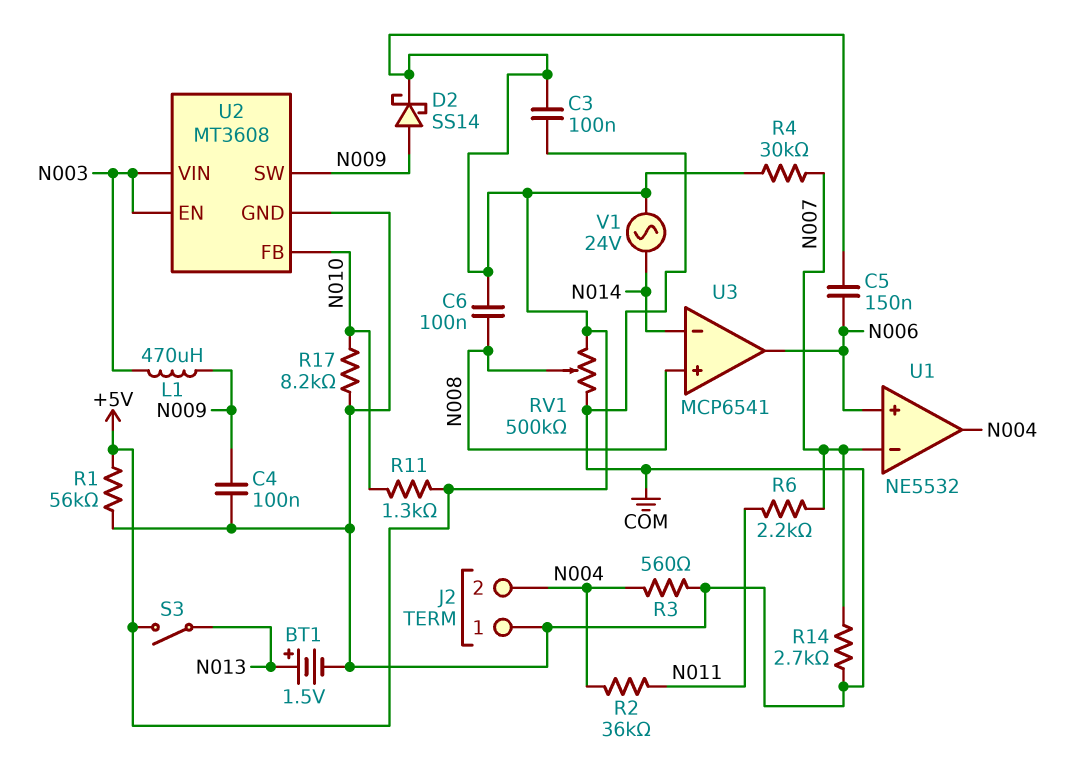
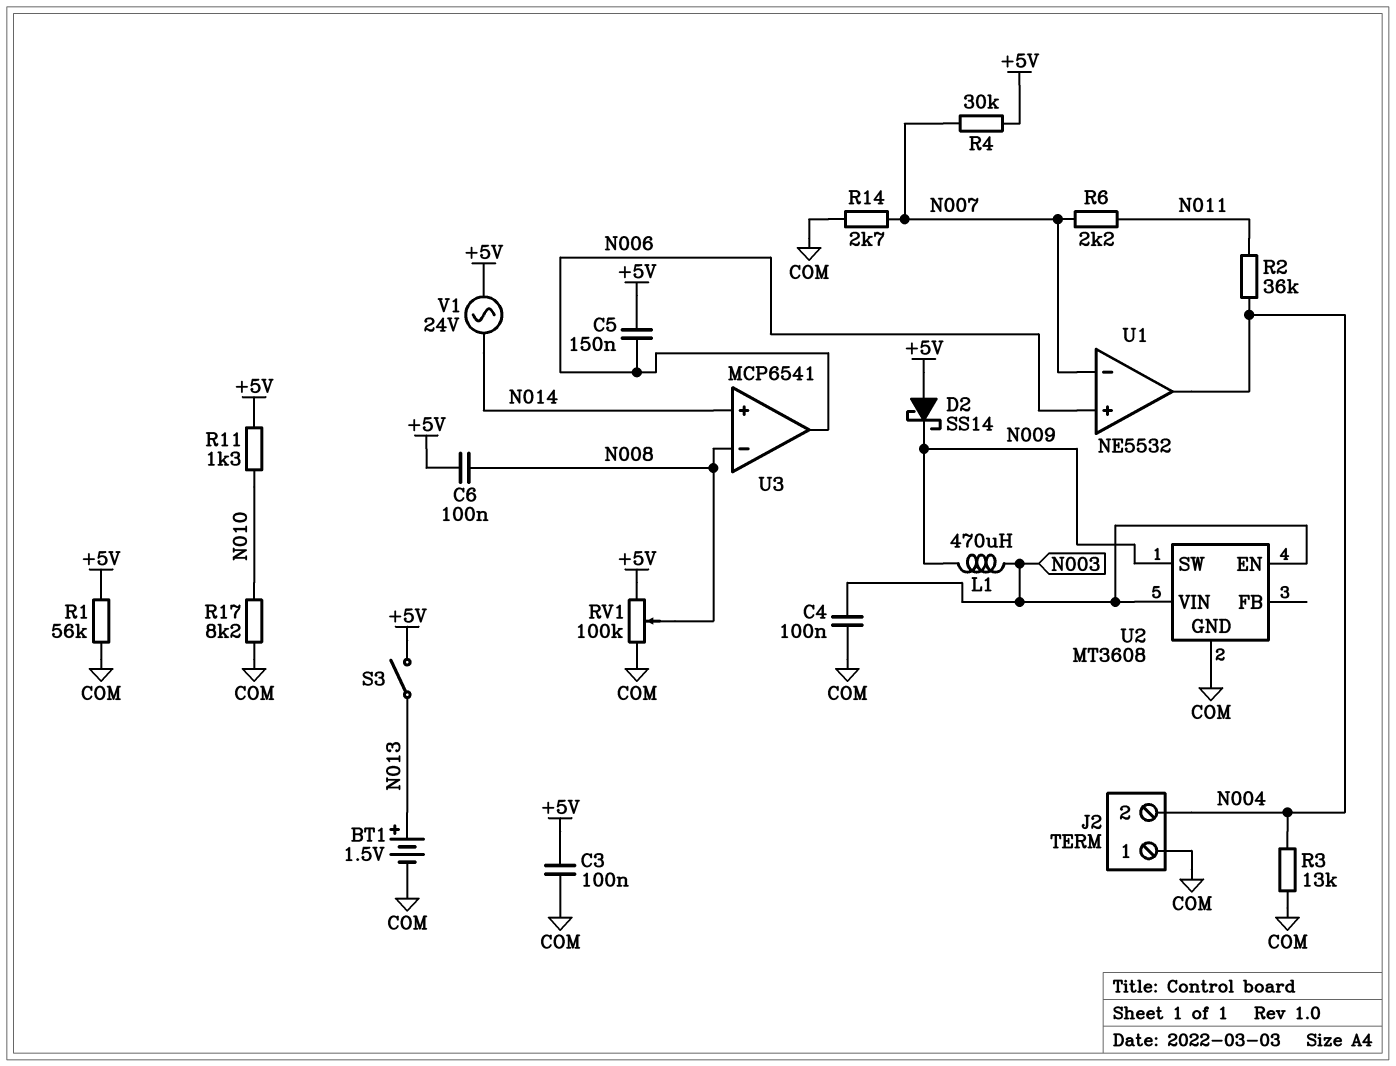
C4: 100nF (COM, N009) -> 100nF (COM, N003)
D2: schottky SS14 (A N009, K +5V) -> schottky SS14 (A +5V, K N009)
R3: 560 (COM, N004) -> 13k (COM, N004)
RV1: 500k (+5V, COM, wiper N008) -> 100k (+5V, COM, wiper N008)
U2 pin FB: N010 -> none
U3 pin in+: N008 -> N014
U3 pin in-: N014 -> N008

